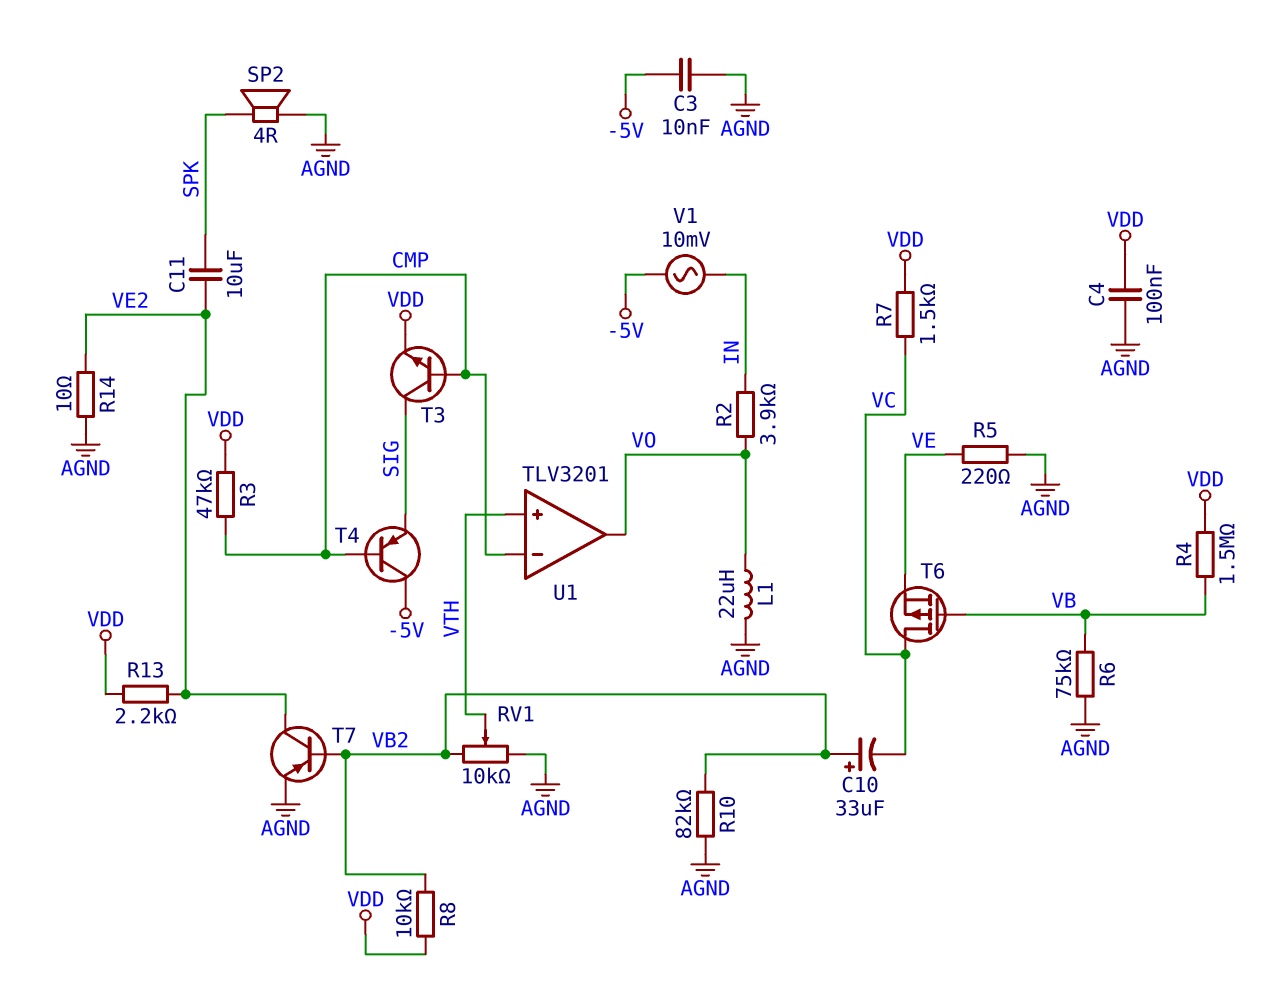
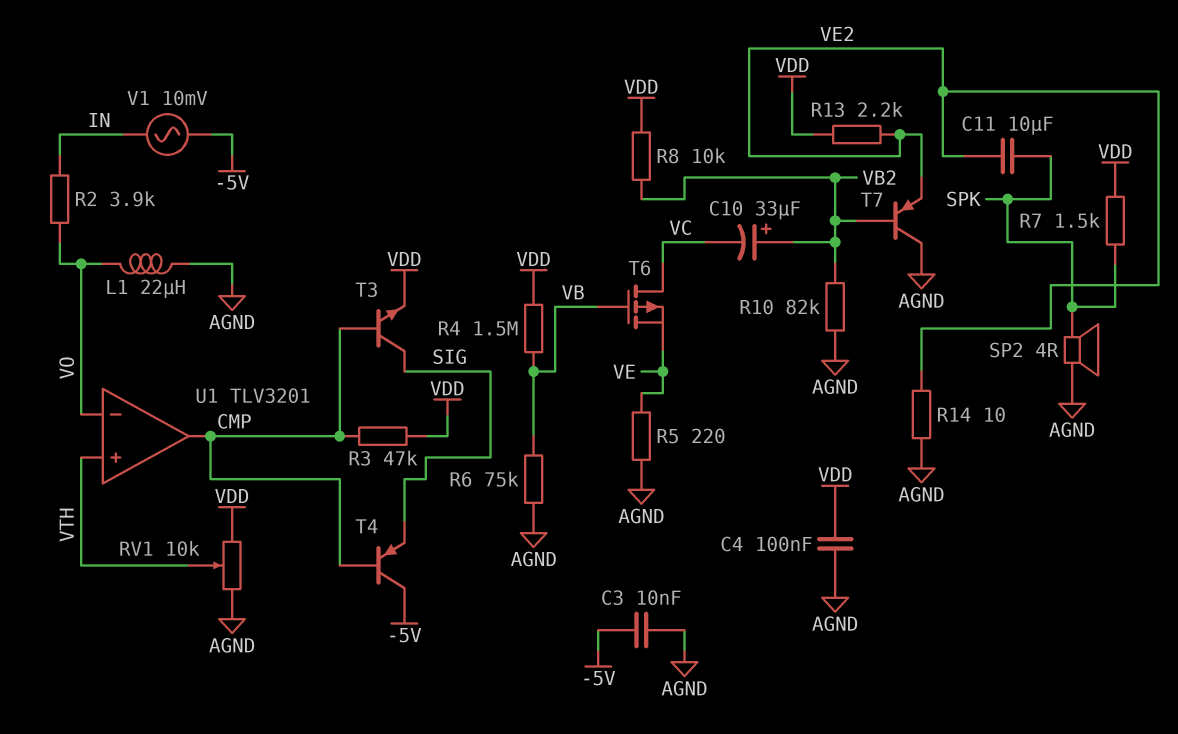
R7: 1.5k (VC, VDD) -> 1.5k (SPK, VDD)
RV1: 10k (AGND, VB2, wiper VTH) -> 10k (AGND, VDD, wiper VTH)
T7: PNP (B VB2, C VE2, E AGND) -> PNP (B VB2, C AGND, E VE2)
U1 pin in-: CMP -> VO
U1 pin out: VO -> CMP

